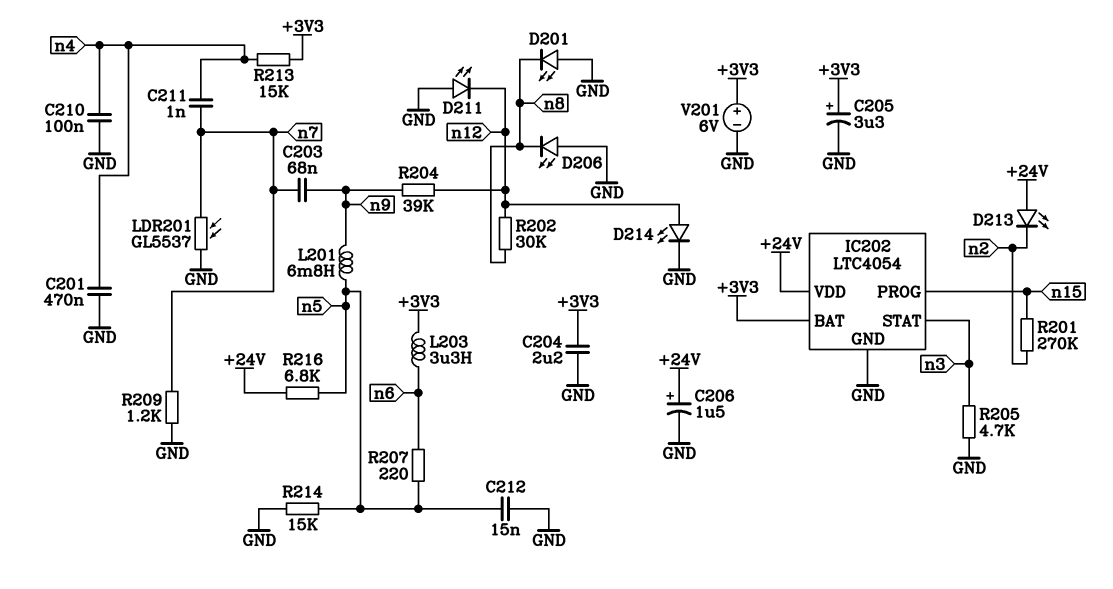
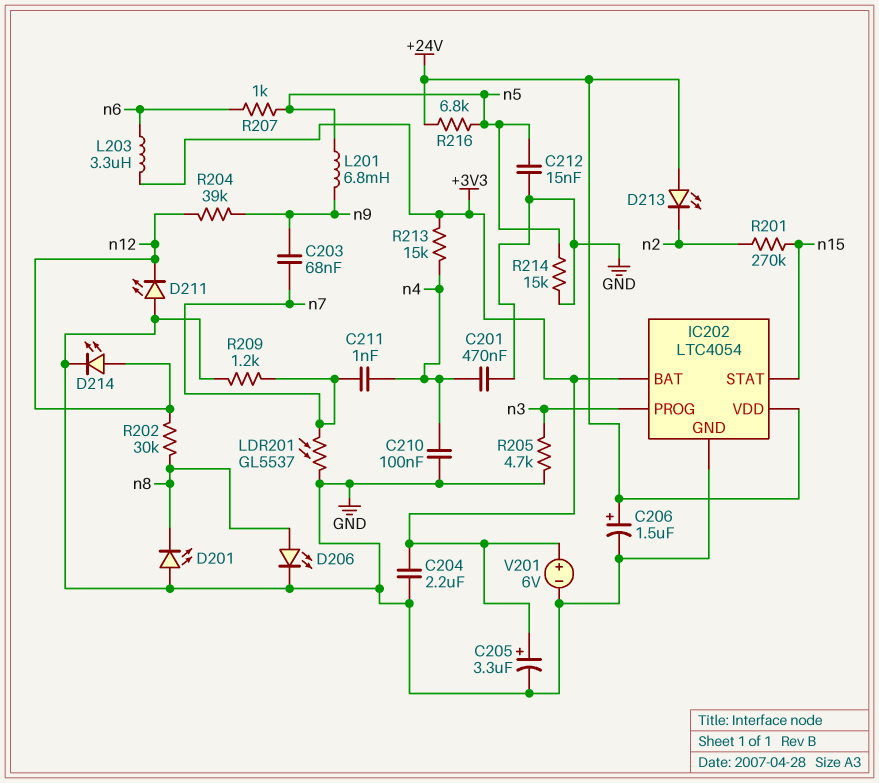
D206: LED (A GND, K n8) -> LED (A n8, K GND)
IC202 pin PROG: n15 -> n3
IC202 pin STAT: n3 -> n15
R207: 220 (n5, n6) -> 1k (n5, n6)

